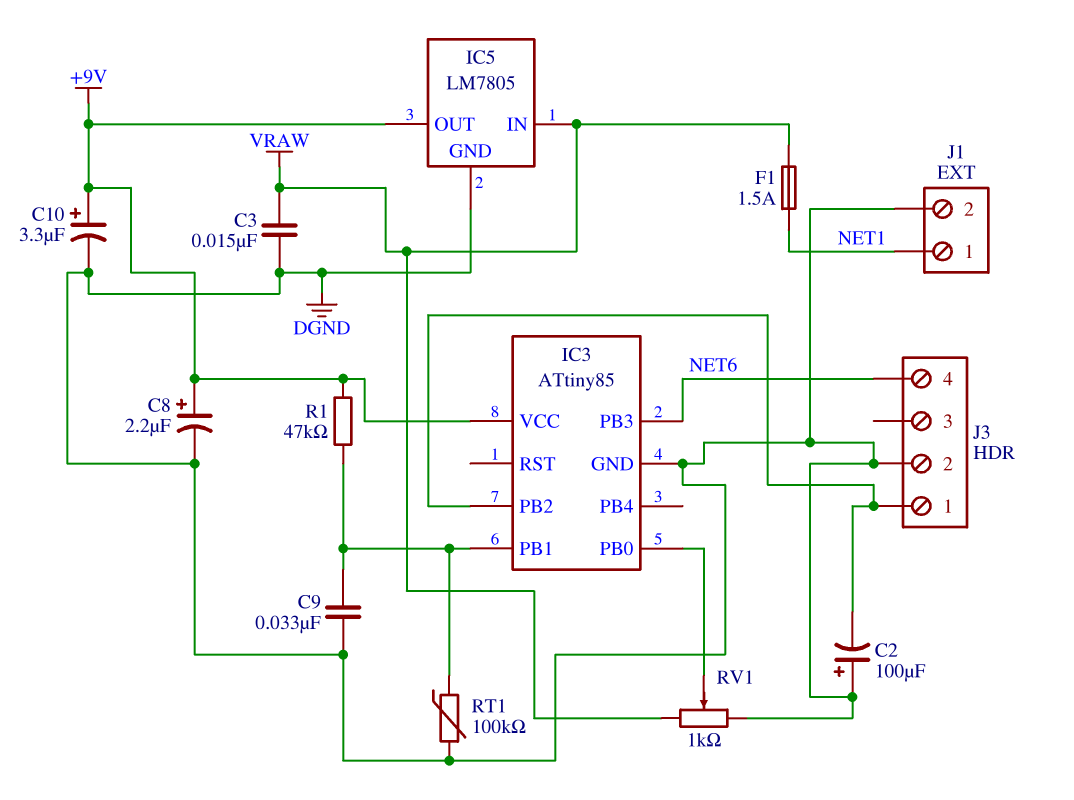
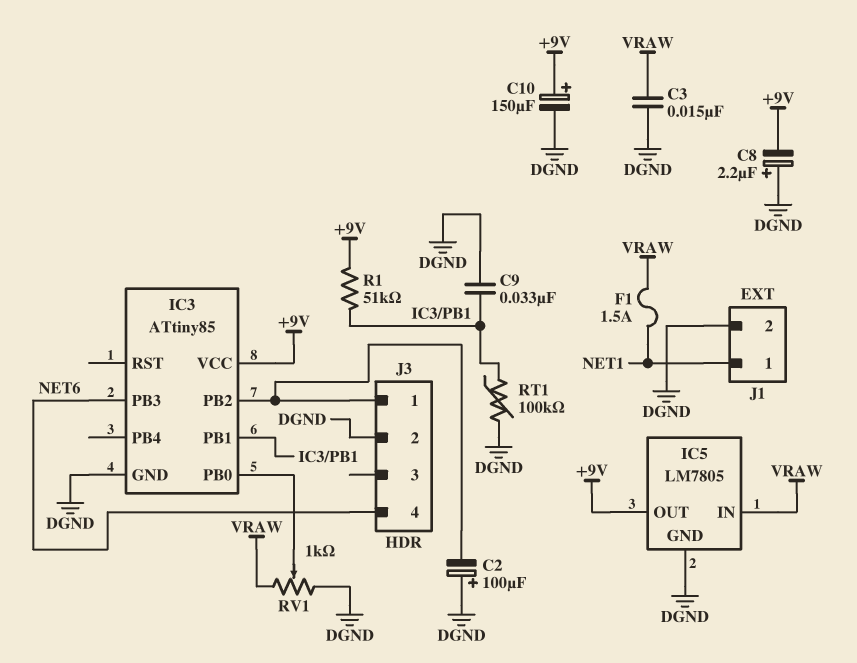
C8: 2.2uF (plus +9V, minus DGND) -> 2.2uF (plus DGND, minus +9V)
C10: 3.3uF (plus +9V, minus DGND) -> 150uF (plus +9V, minus DGND)
R1: 47k (+9V, IC3/PB1) -> 51k (+9V, IC3/PB1)

